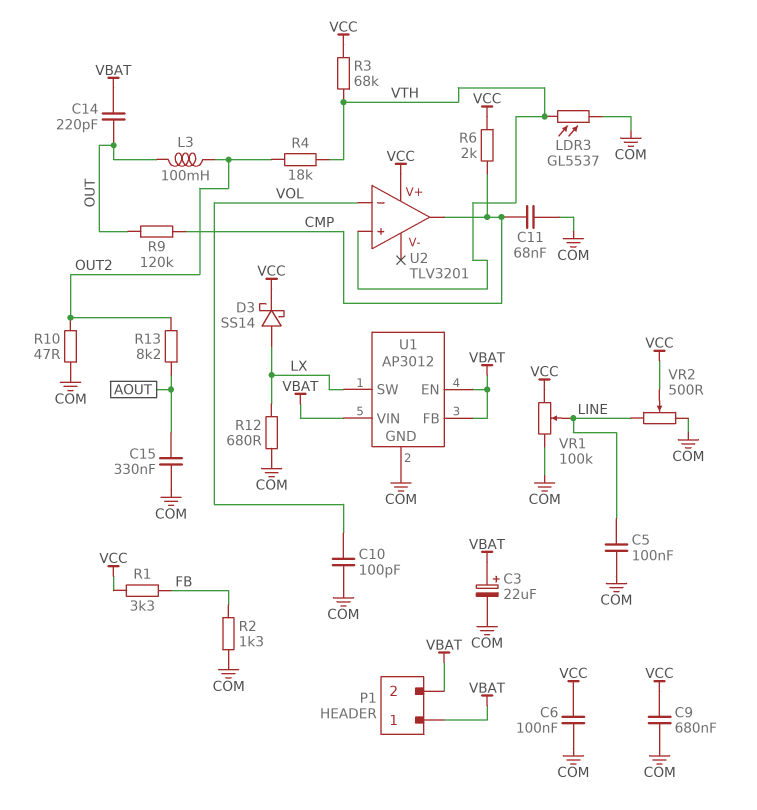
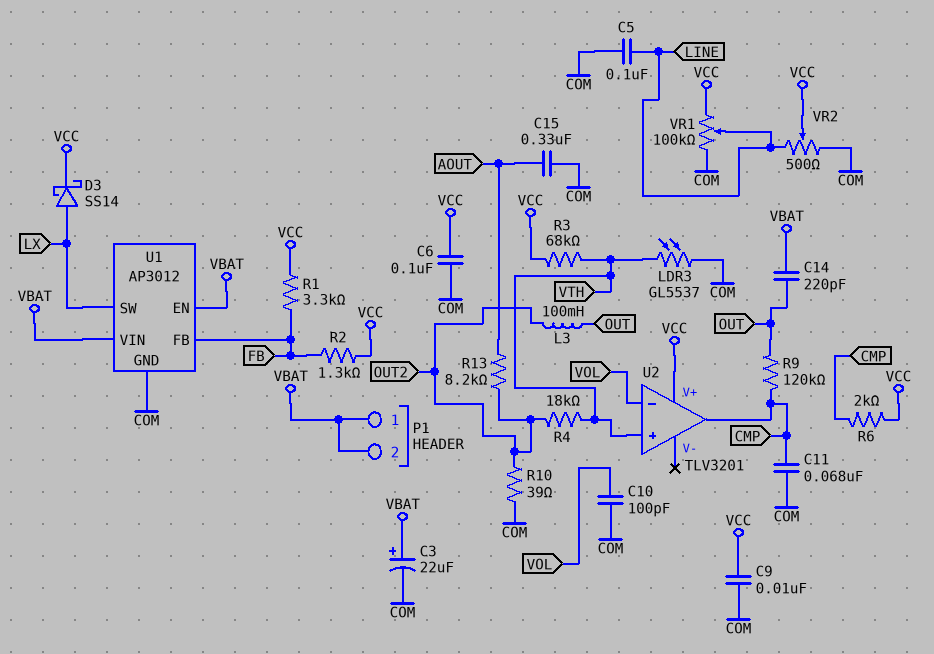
C9: 680nF (COM, VCC) -> 10nF (COM, VCC)
R2: 1.3k (COM, FB) -> 1.3k (FB, VCC)
R10: 47 (COM, OUT2) -> 39 (COM, OUT2)
R12: 680 (COM, LX) -> none
U1 pin FB: VBAT -> FB

